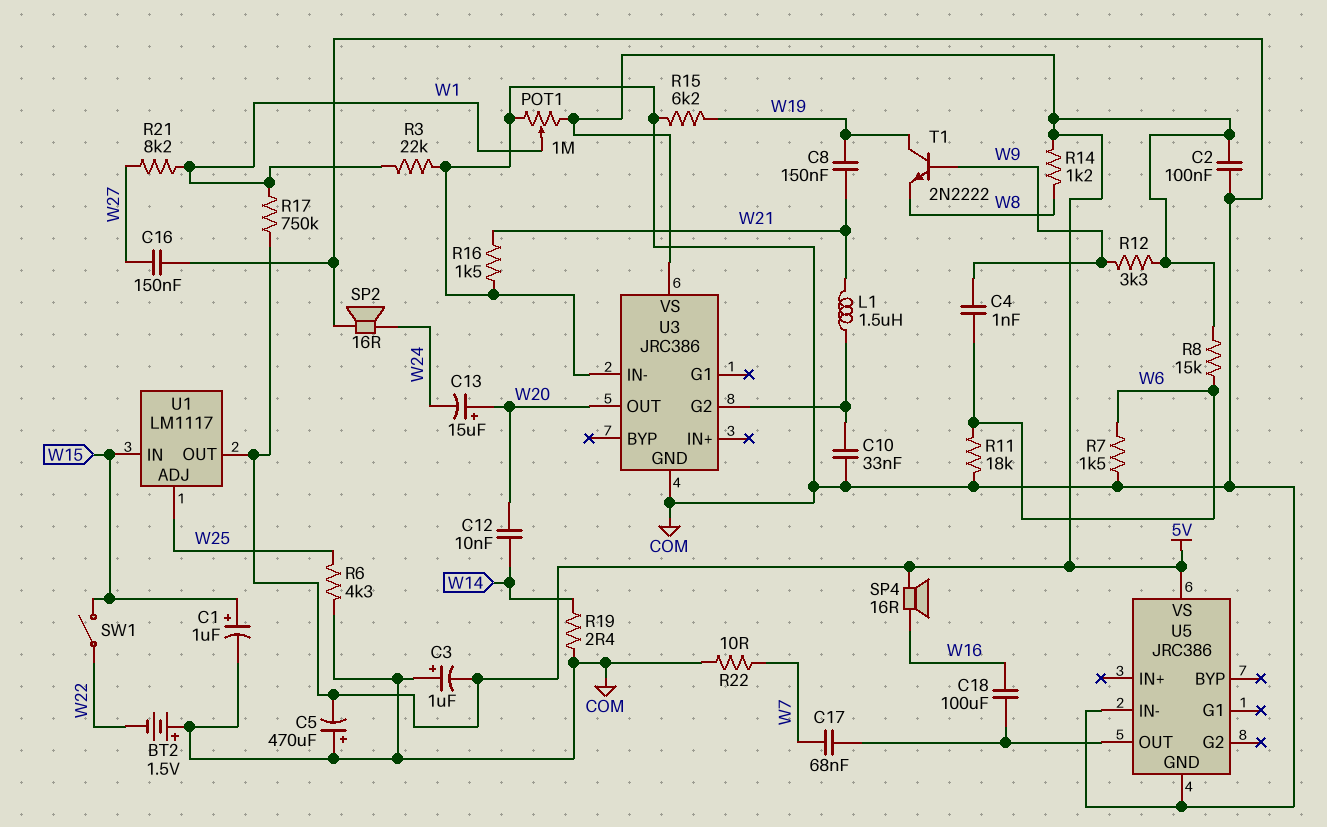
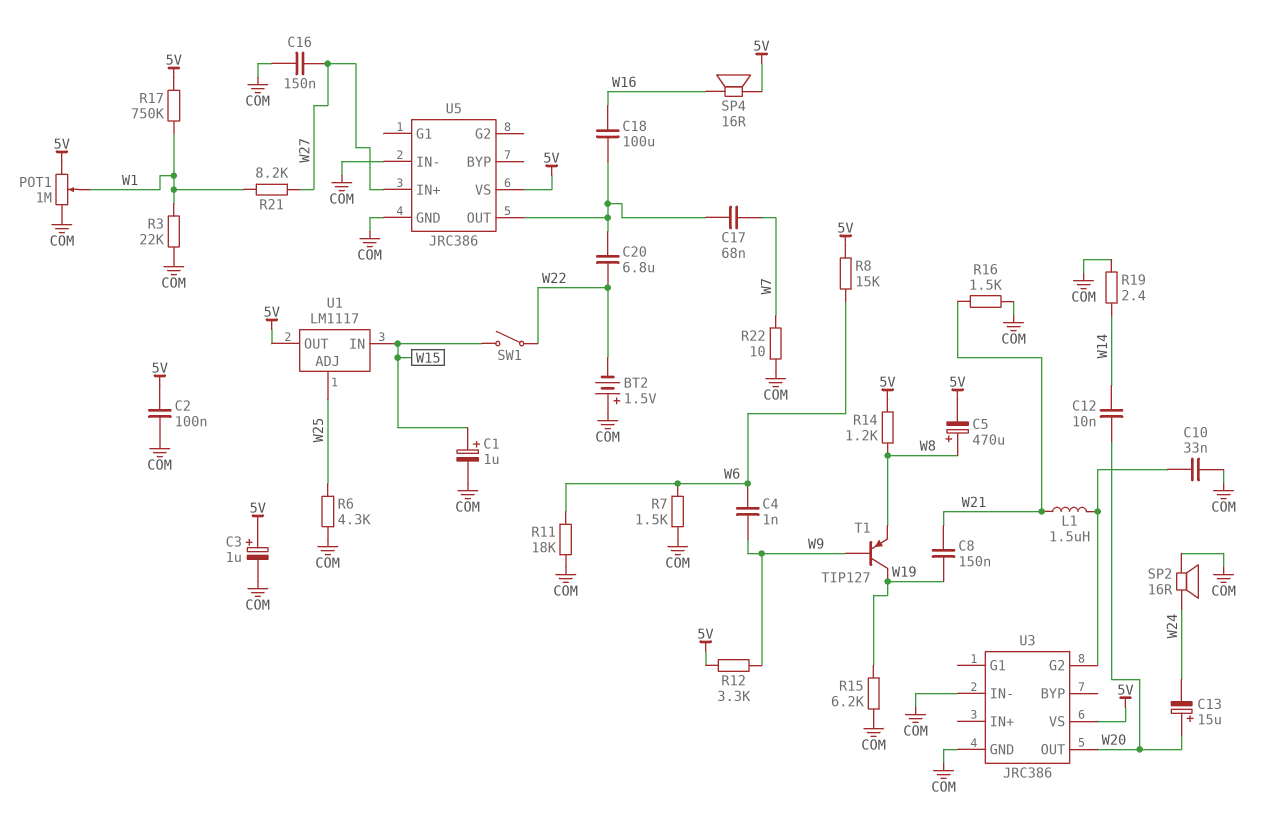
C3: 1uF (plus COM, minus 5V) -> 1uF (plus 5V, minus COM)
C5: 470uF (plus COM, minus 5V) -> 470uF (plus W8, minus 5V)
C20: none -> 6.8uF (U5/OUT, W22)
T1: NPN 2N2222 (B W9, C W19, E W8) -> PNP TIP127 (B W9, C W19, E W8)
U5 pin IN+: none -> W27

